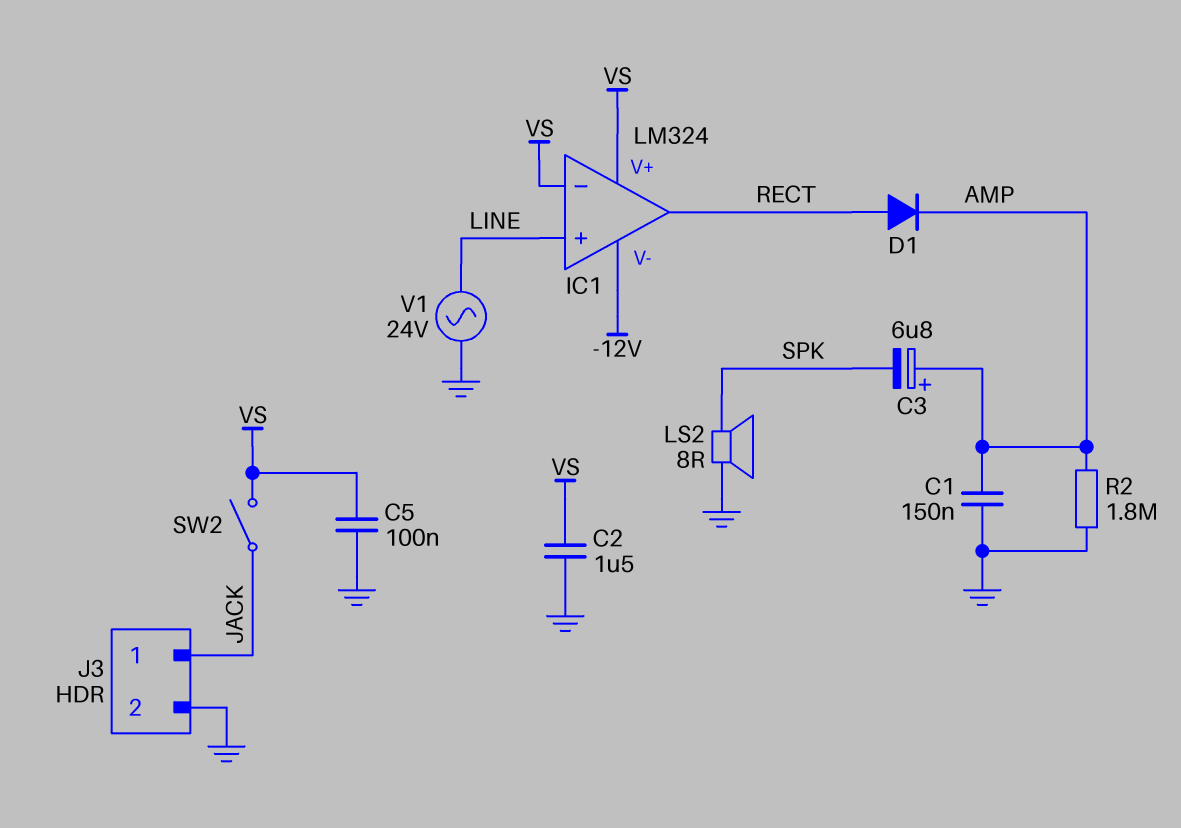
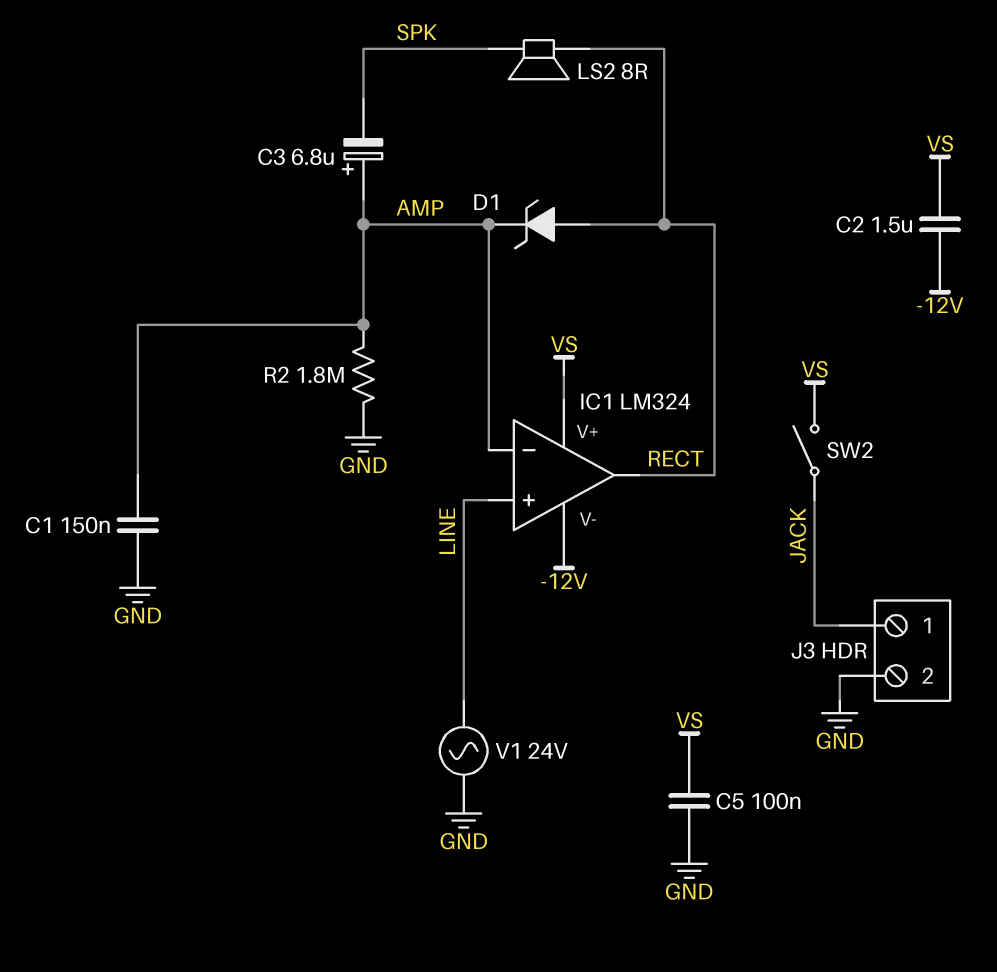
C2: 1.5uF (GND, VS) -> 1.5uF (-12V, VS)
D1: diode (A RECT, K AMP) -> zener (A RECT, K AMP)
IC1 pin in-: VS -> AMP
LS2: speaker 8R (GND, SPK) -> speaker 8R (RECT, SPK)

